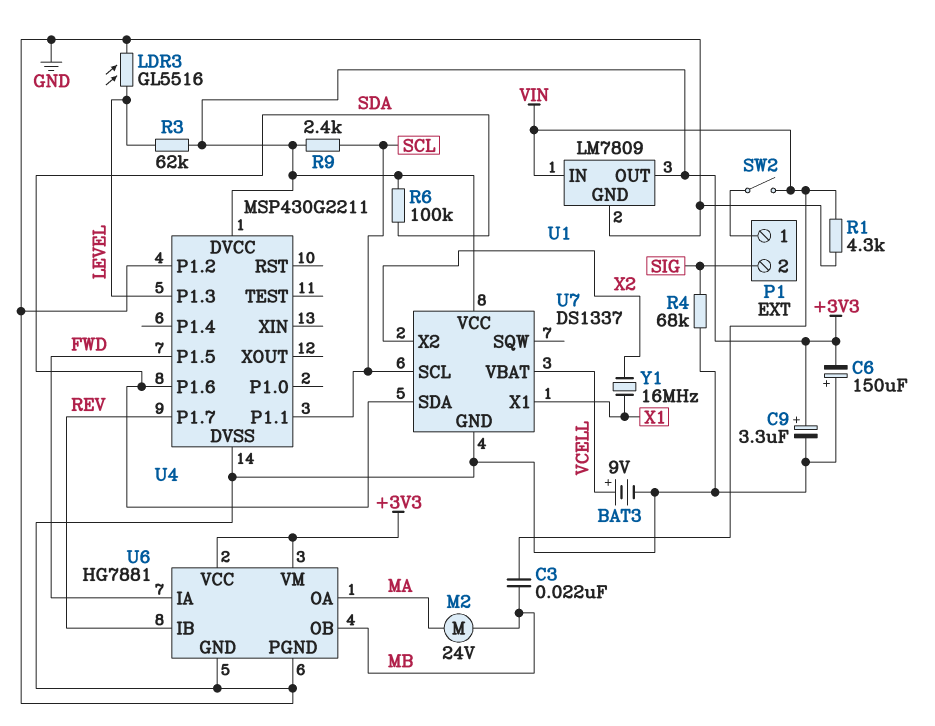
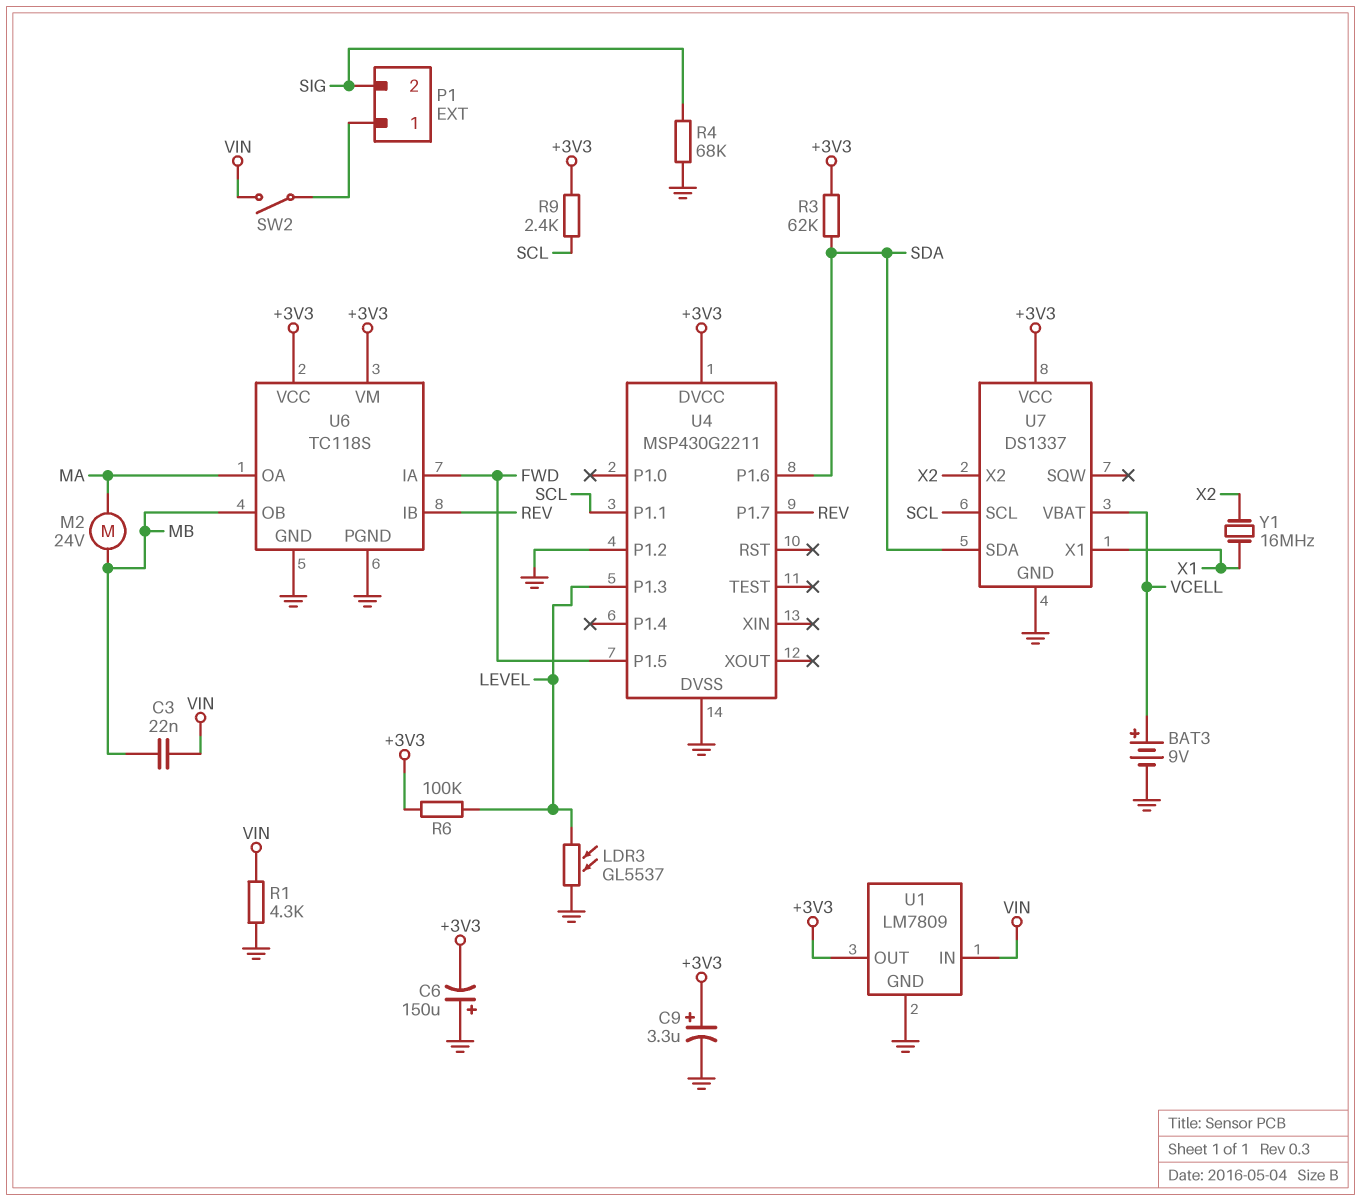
LDR3: GL5516 (GND, LEVEL) -> GL5537 (GND, LEVEL)
R3: 62k (+3V3, LEVEL) -> 62k (+3V3, SDA)
R6: 100k (+3V3, SDA) -> 100k (+3V3, LEVEL)
U6: HG7881 -> TC118S

